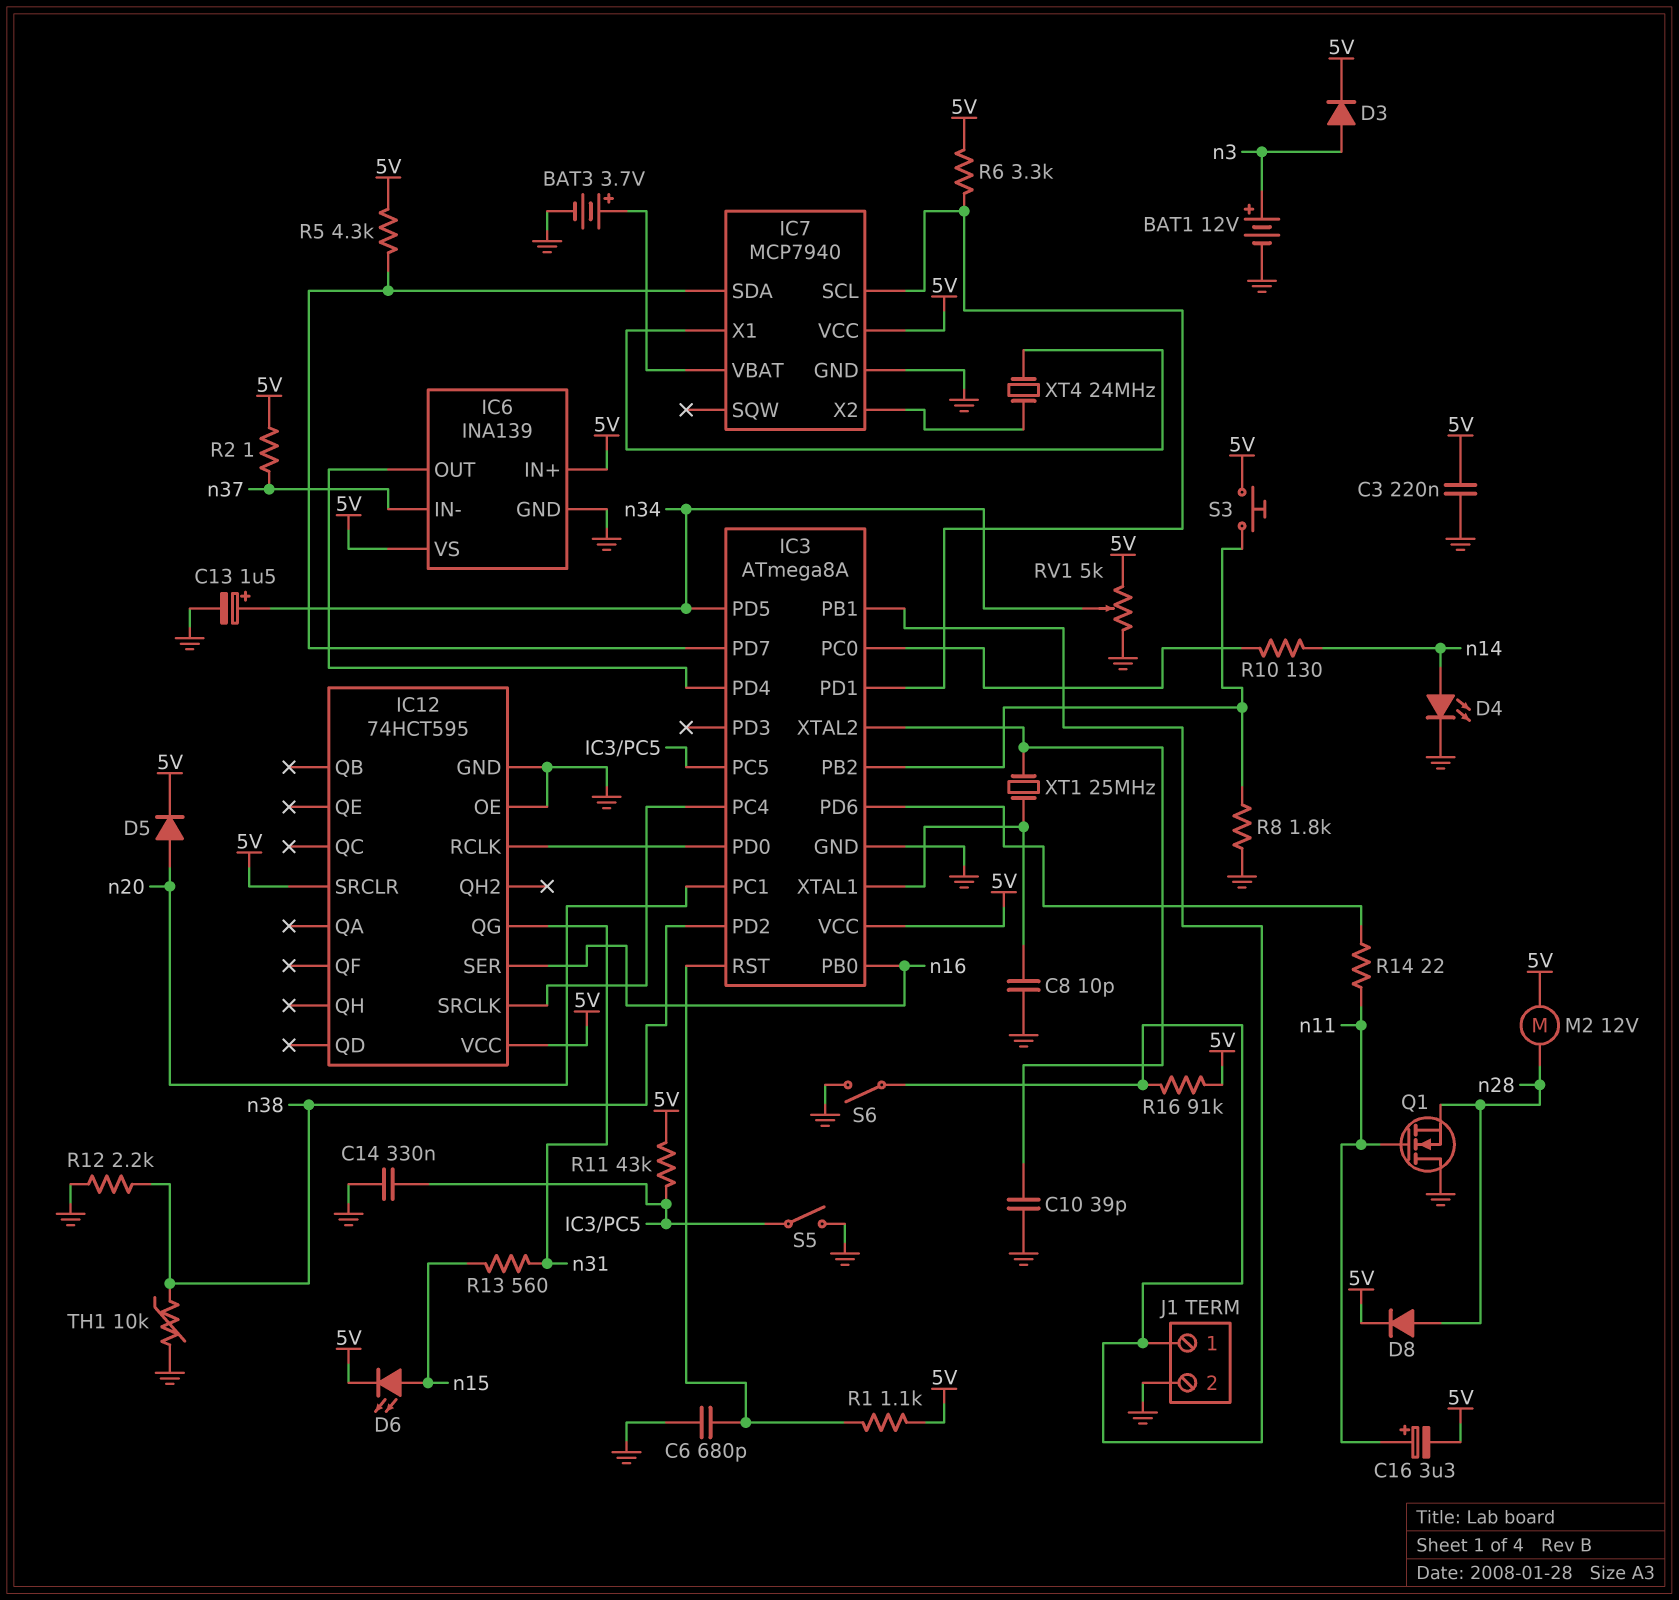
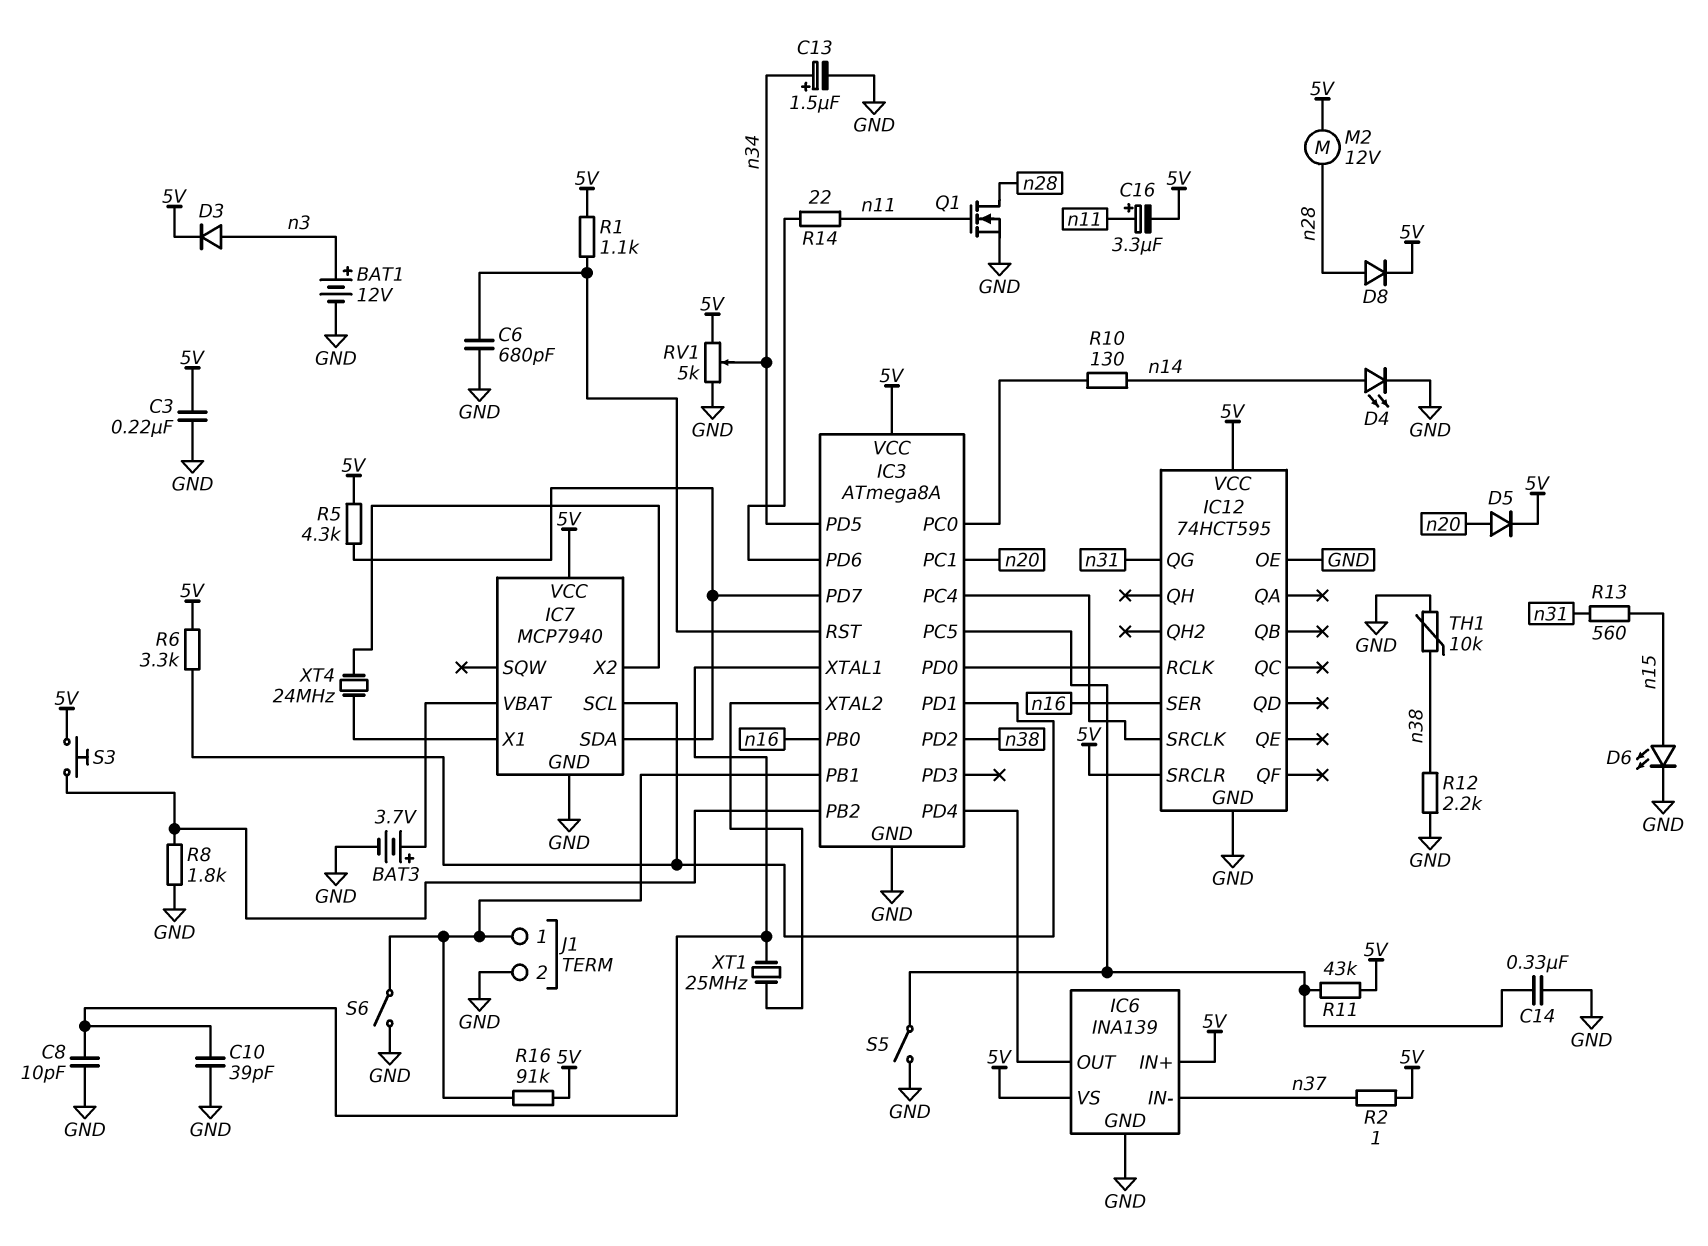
C10: 39pF (GND, IC3/XTAL2) -> 39pF (GND, IC3/XTAL1)
D6: LED (A n15, K 5V) -> LED (A n15, K GND)
Q1: NMOS (G n11, D GND, S n28) -> NMOS (G n11, D n28, S GND)

